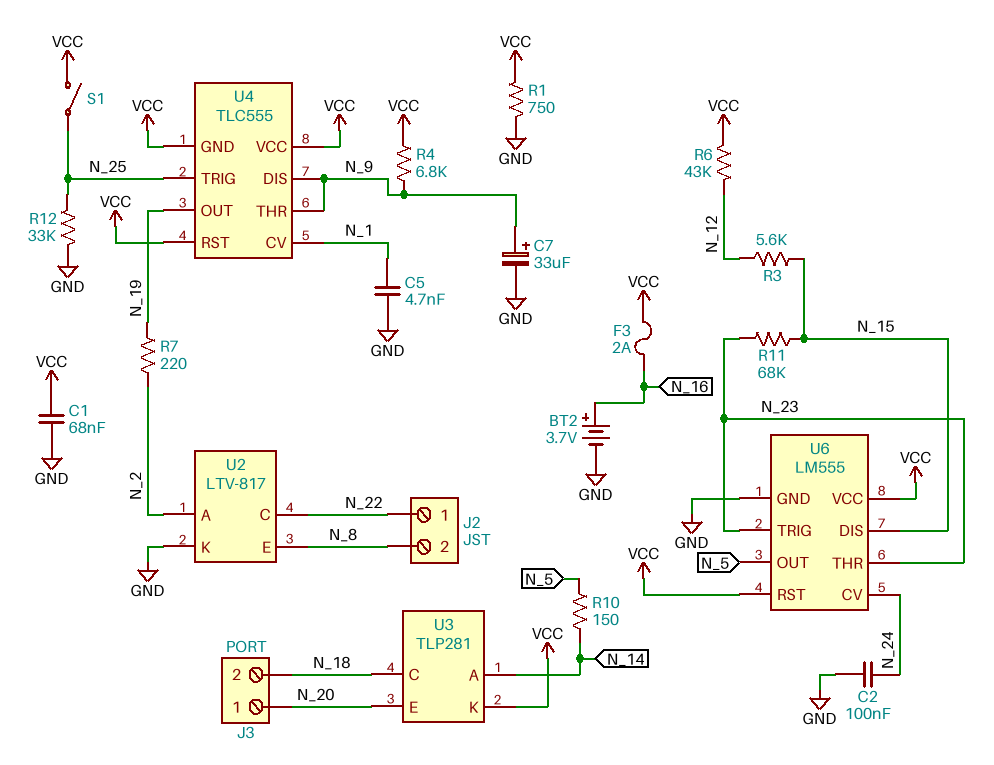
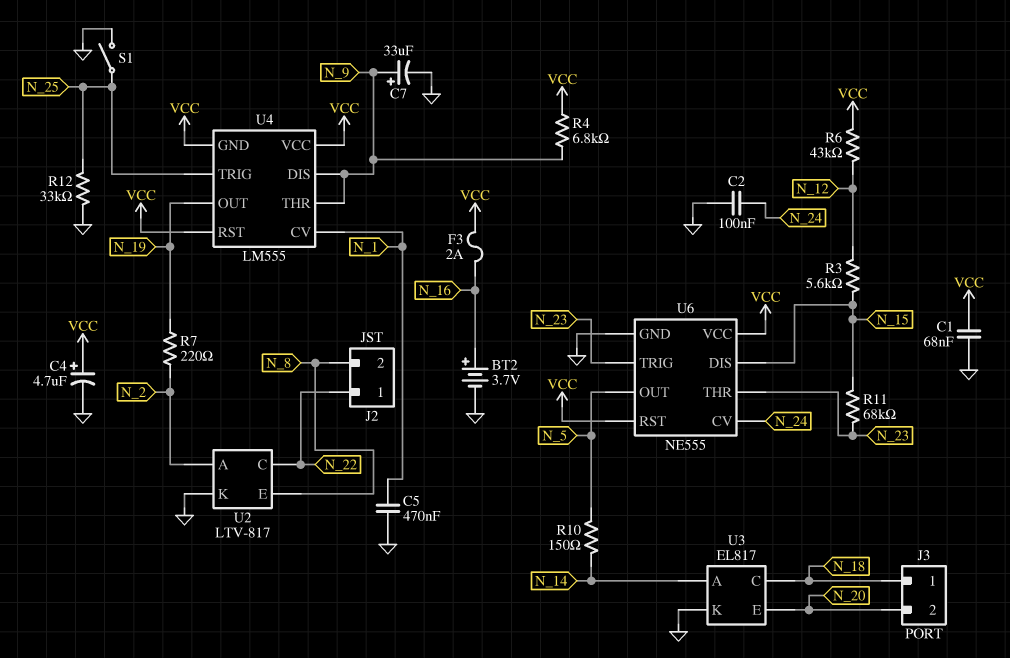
C4: none -> 4.7uF (plus VCC, minus GND)
C5: 4.7nF (GND, N_1) -> 470nF (GND, N_1)
J3 pin 1: N_20 -> N_18
J3 pin 2: N_18 -> N_20
R1: 750 (GND, VCC) -> none
S1: switch (N_25, VCC) -> switch (GND, N_25)
U3: TLP281 -> EL817
U3 pin K: VCC -> GND
U4: TLC555 -> LM555
U6: LM555 -> NE555

